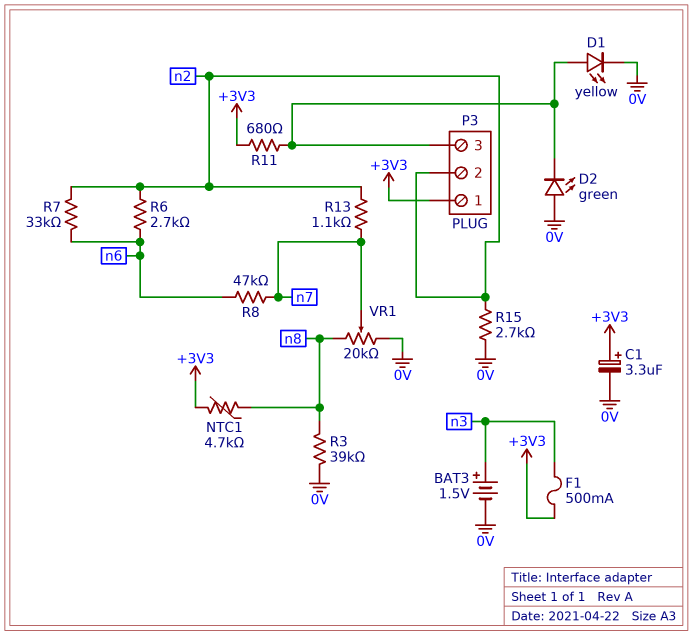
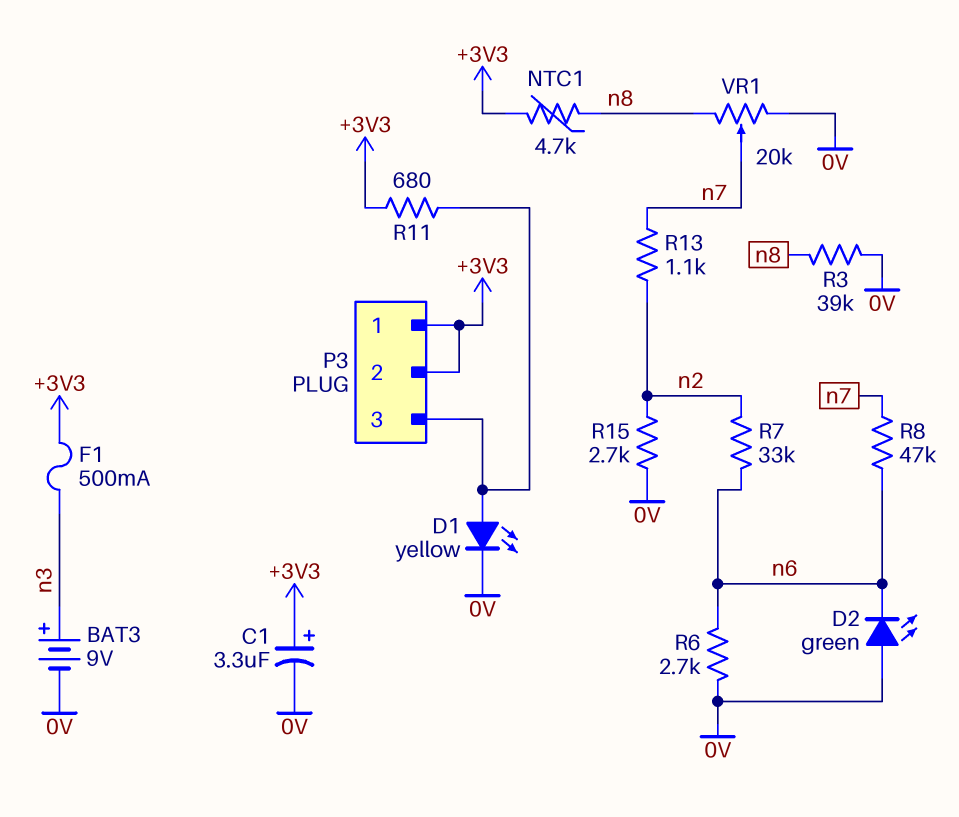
BAT3: 1.5V (plus n3, minus 0V) -> 9V (plus n3, minus 0V)
D2: LED green (A 0V, K P3/3) -> LED green (A 0V, K n6)
P3 pin 2: n2 -> +3V3
R6: 2.7k (n2, n6) -> 2.7k (0V, n6)

